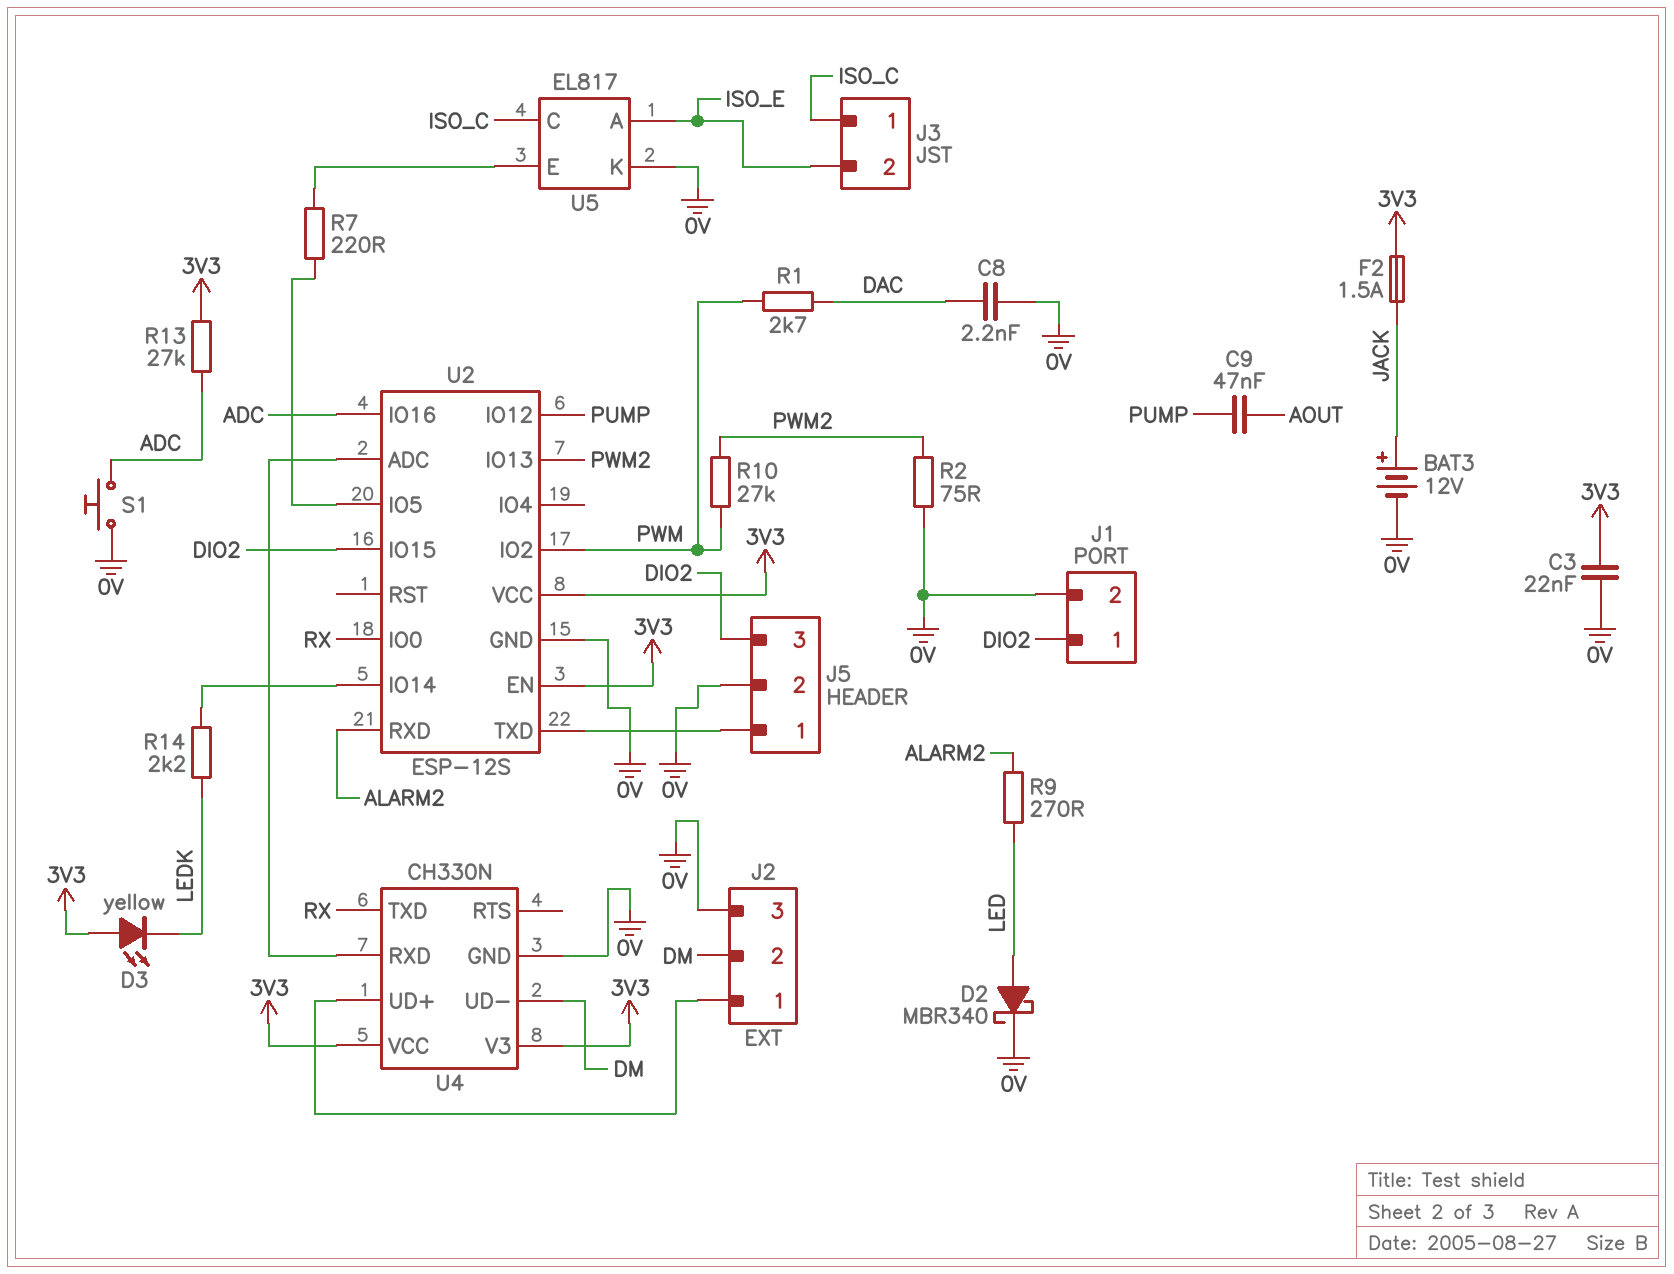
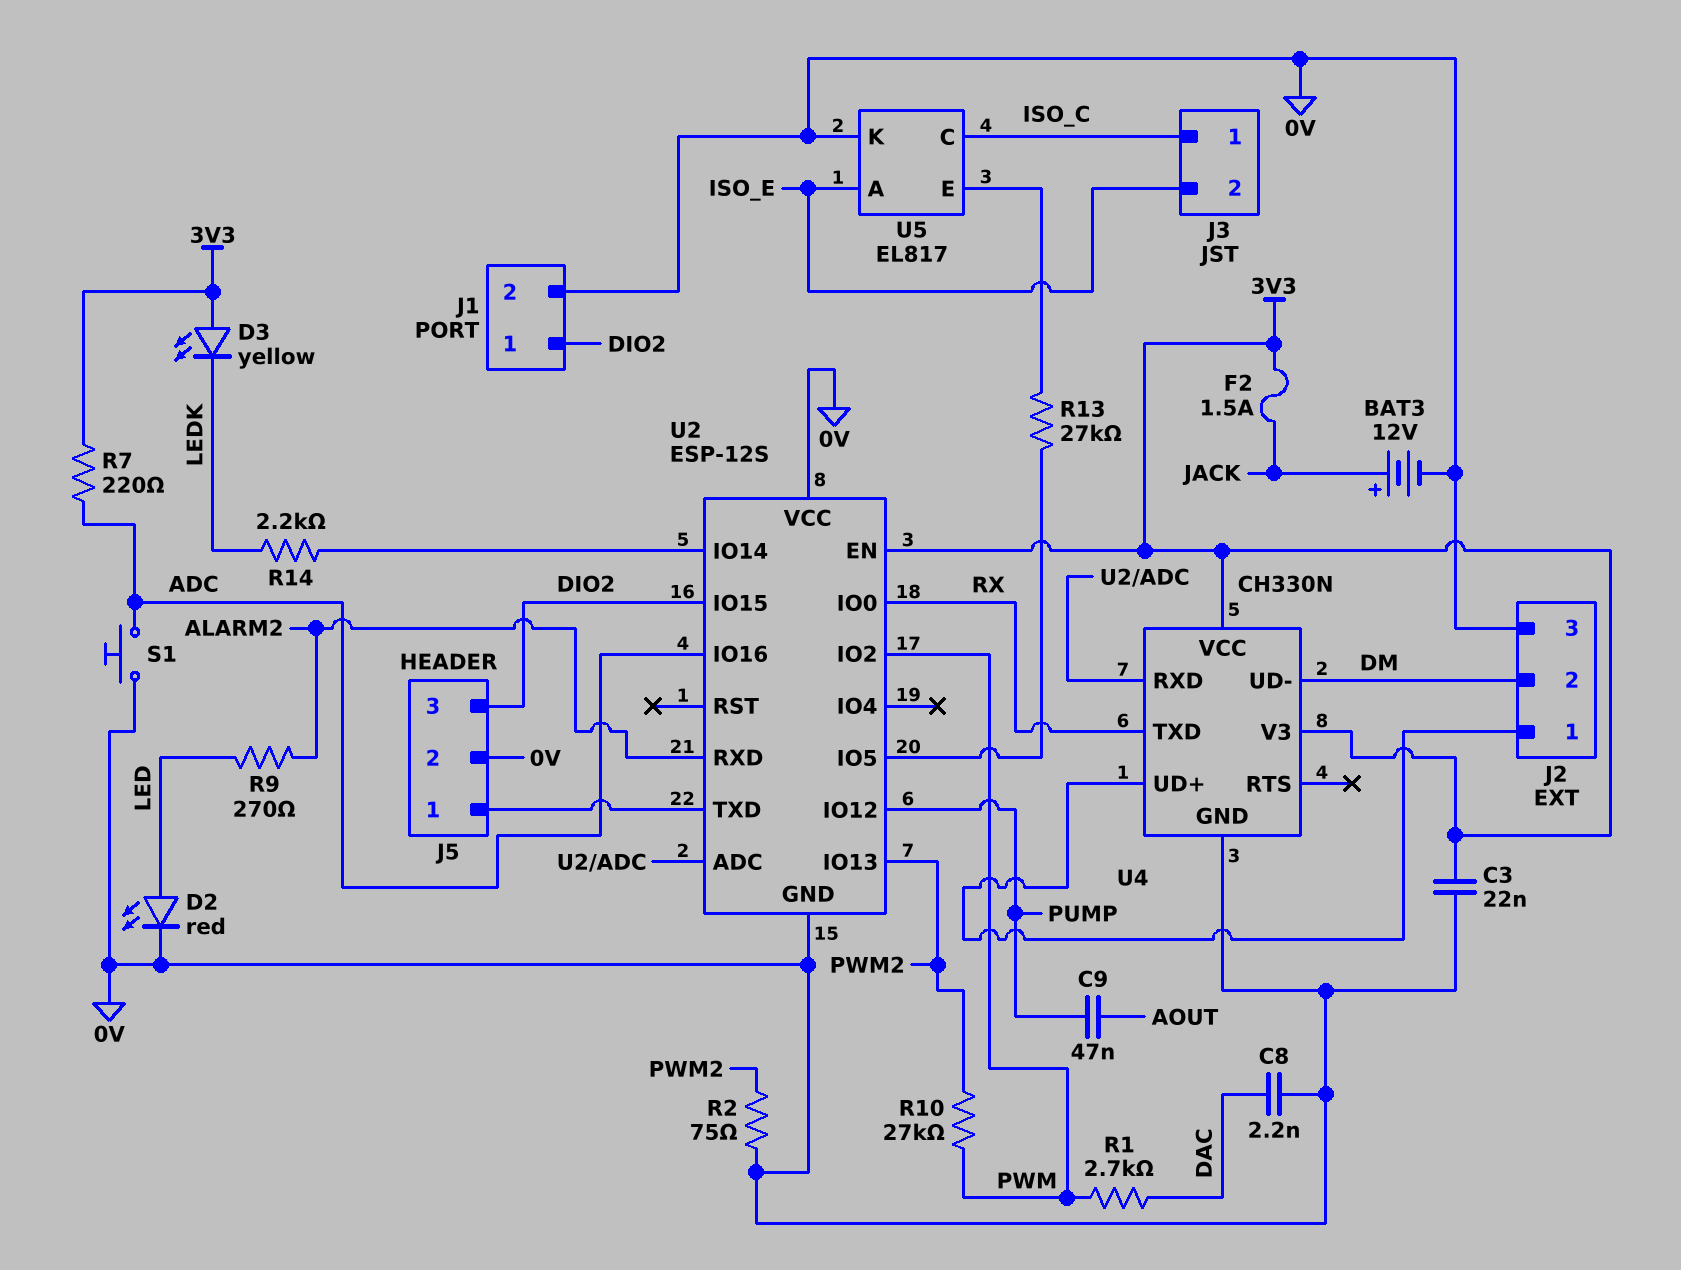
D2: schottky MBR340 (A LED, K 0V) -> LED red (A LED, K 0V)
R7: 220 (U2/IO5, U5/E) -> 220 (3V3, ADC)
R13: 27k (3V3, ADC) -> 27k (U2/IO5, U5/E)
U2 pin VCC: 3V3 -> 0V

